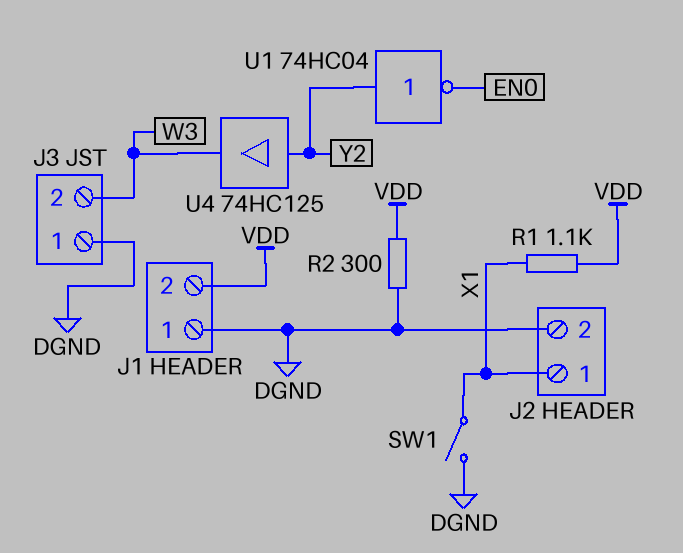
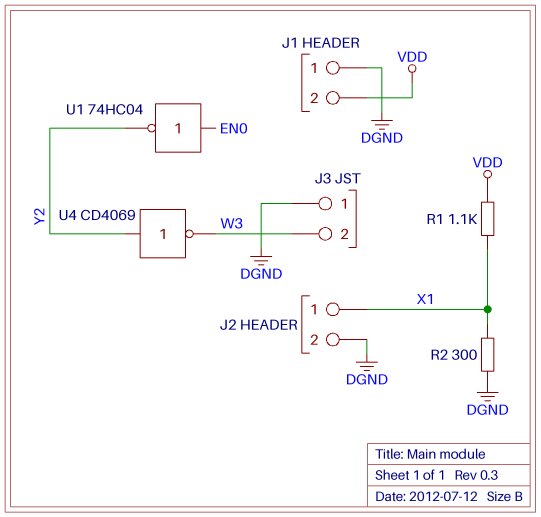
R2: 300 (DGND, VDD) -> 300 (DGND, X1)
SW1: switch (DGND, X1) -> none
U1: NOT 74HC04 (in Y2, out EN0) -> NOT 74HC04 (in EN0, out Y2)
U4: buffer 74HC125 (in Y2, out W3) -> NOT CD4069 (in Y2, out W3)

